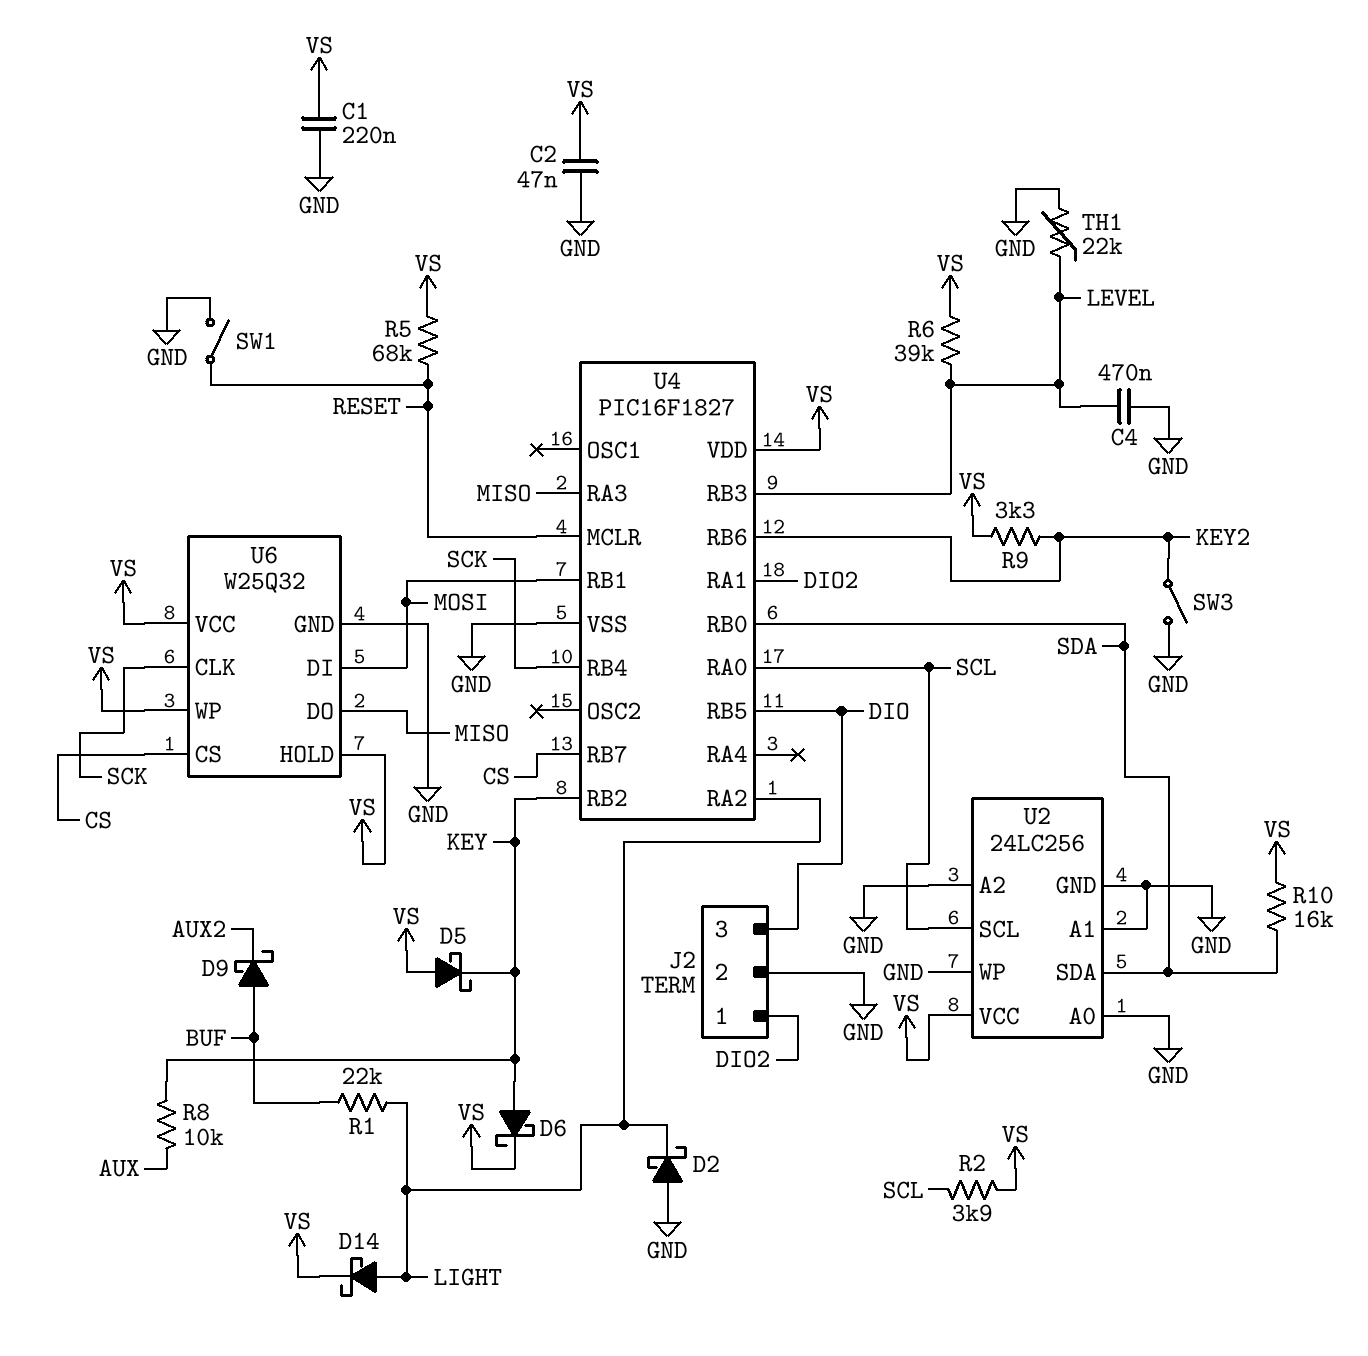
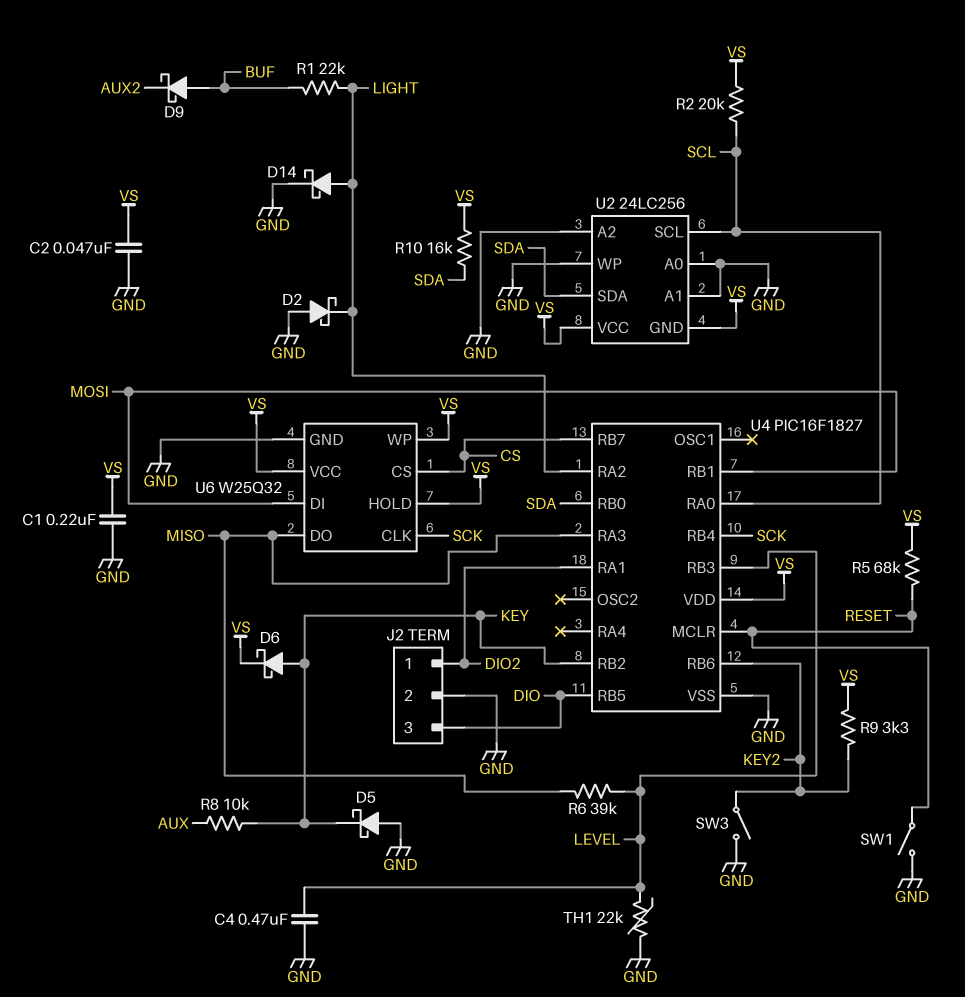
D5: schottky (A VS, K KEY) -> schottky (A GND, K KEY)
D14: schottky (A LIGHT, K VS) -> schottky (A LIGHT, K GND)
R2: 3.9k (SCL, VS) -> 20k (SCL, VS)
R6: 39k (LEVEL, VS) -> 39k (LEVEL, MISO)
U2 pin GND: GND -> VS

